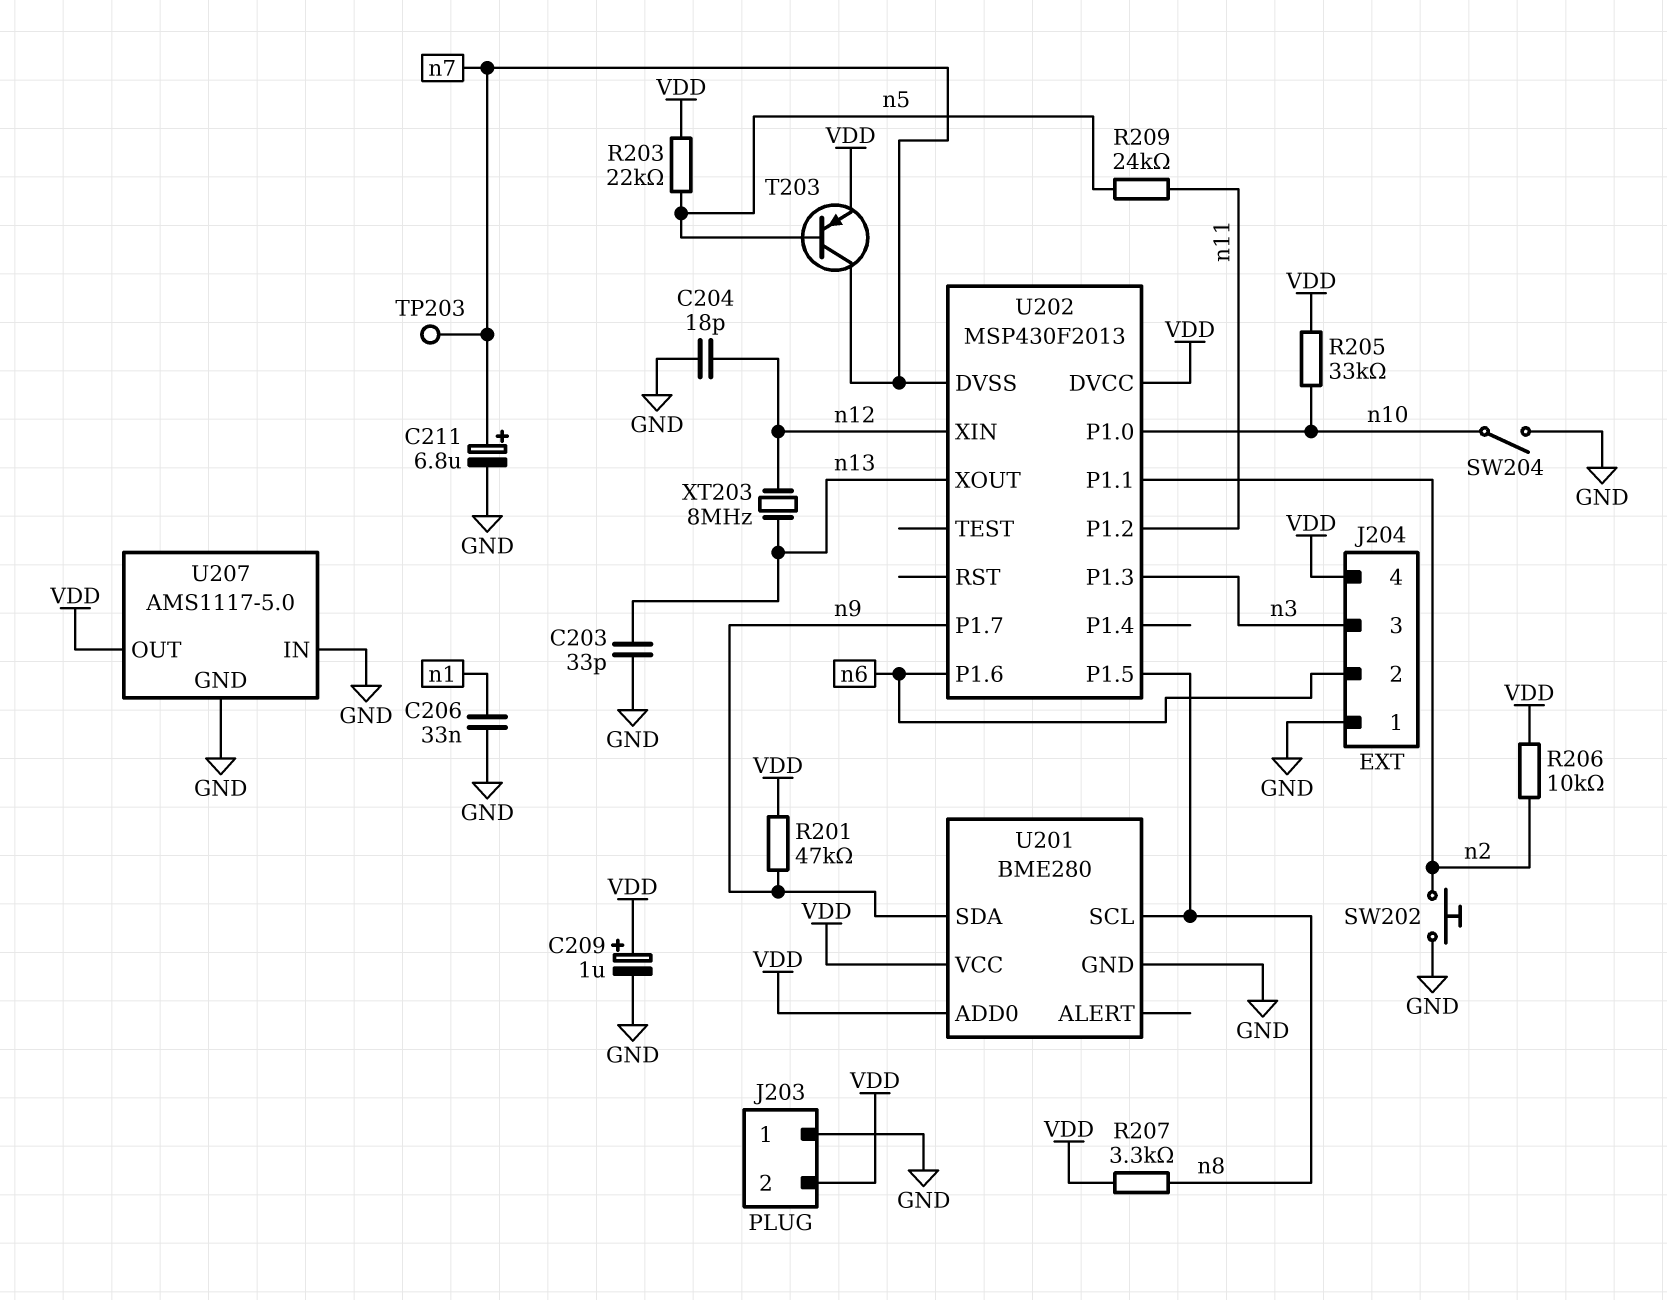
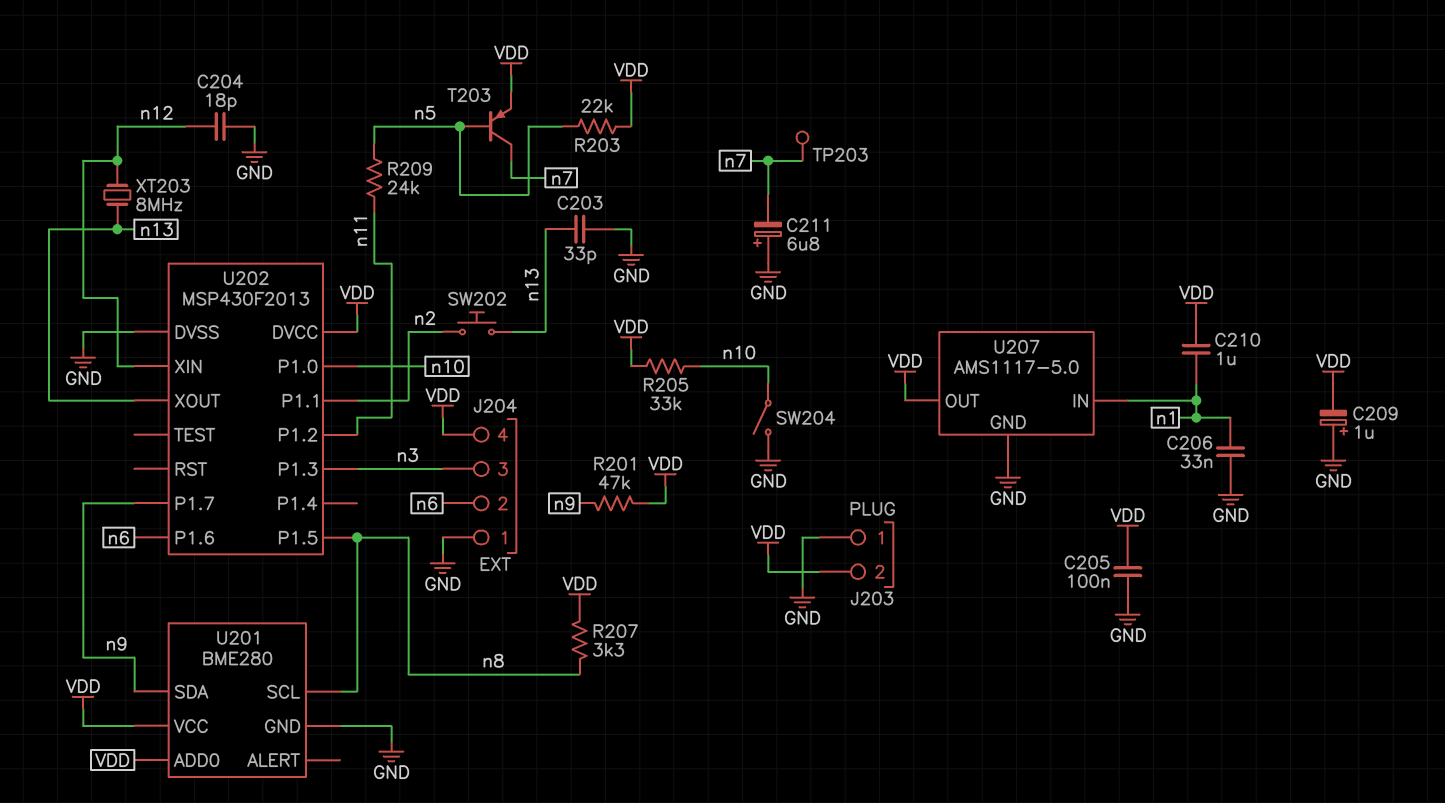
C205: none -> 100nF (GND, VDD)
C209: 1uF (plus VDD, minus GND) -> 1uF (plus GND, minus VDD)
C210: none -> 1uF (VDD, n1)
C211: 6.8uF (plus n7, minus GND) -> 6.8uF (plus GND, minus n7)
R206: 10k (VDD, n2) -> none
SW202: button (GND, n2) -> button (n2, n13)
U202 pin DVSS: n7 -> GND
U207 pin IN: GND -> n1

